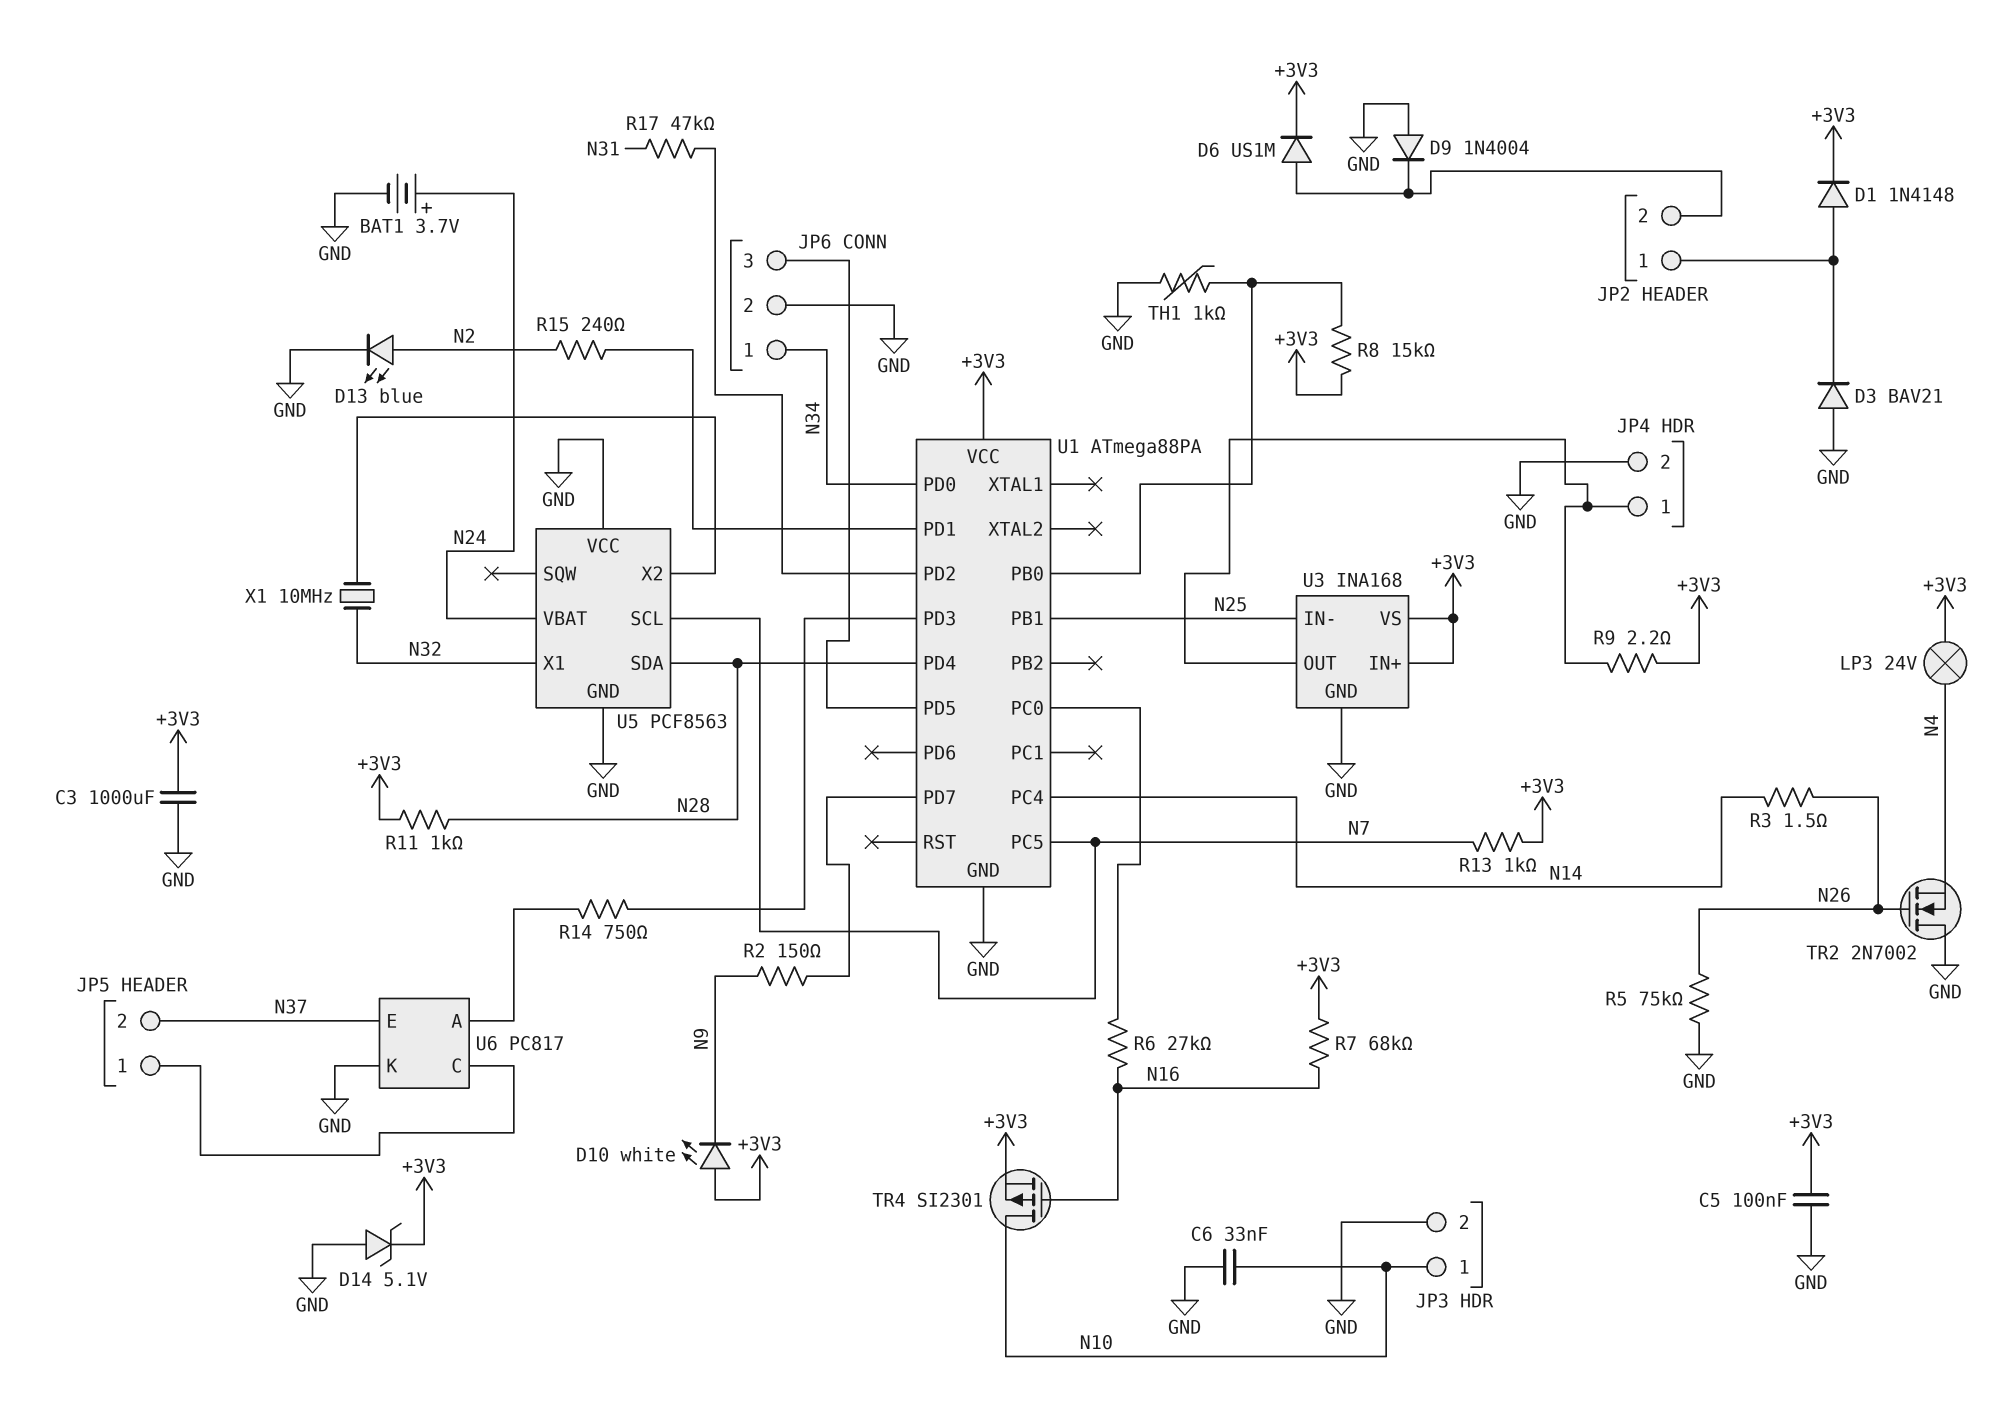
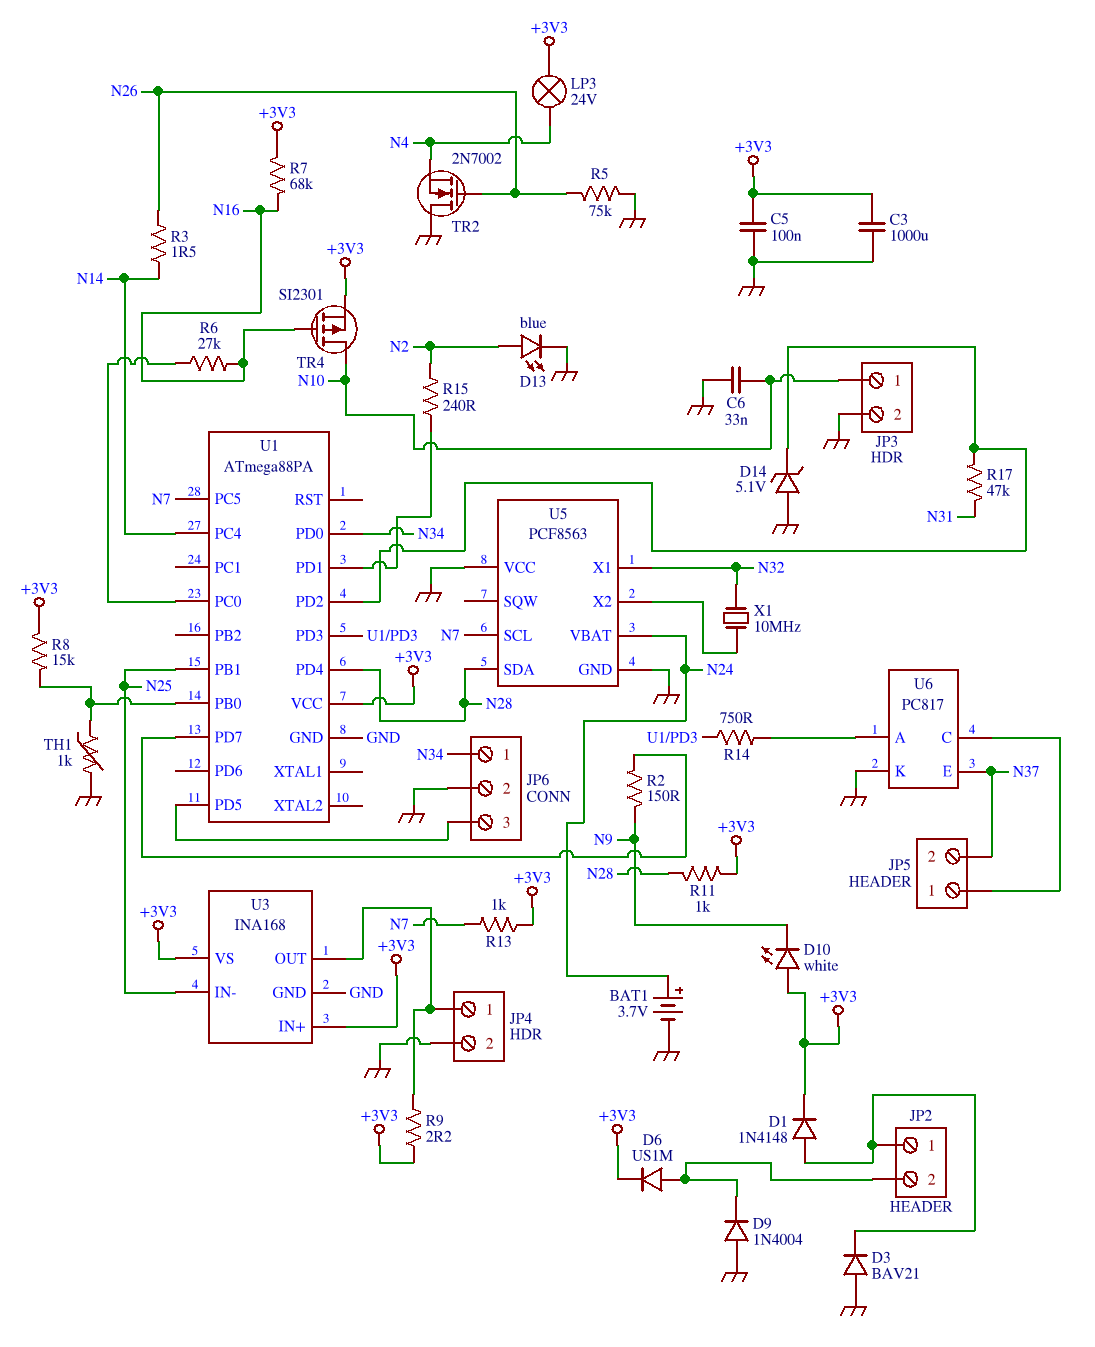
D14: zener 5.1V (A GND, K +3V3) -> zener 5.1V (A GND, K U1/PD2)

